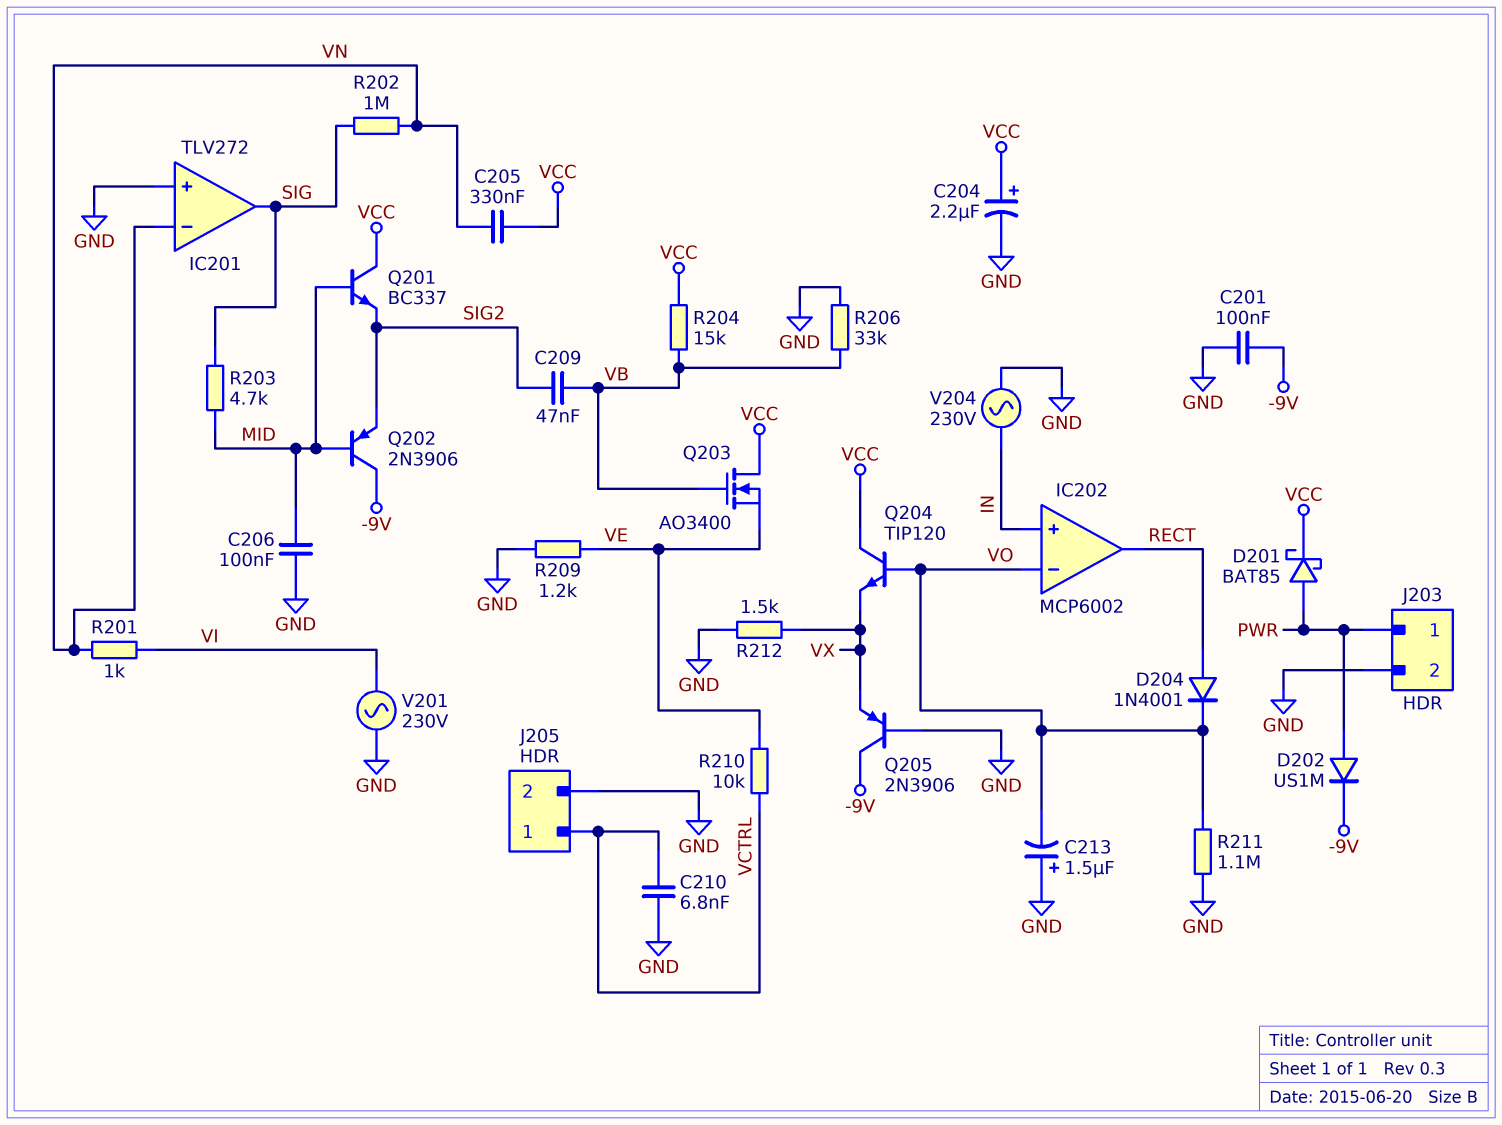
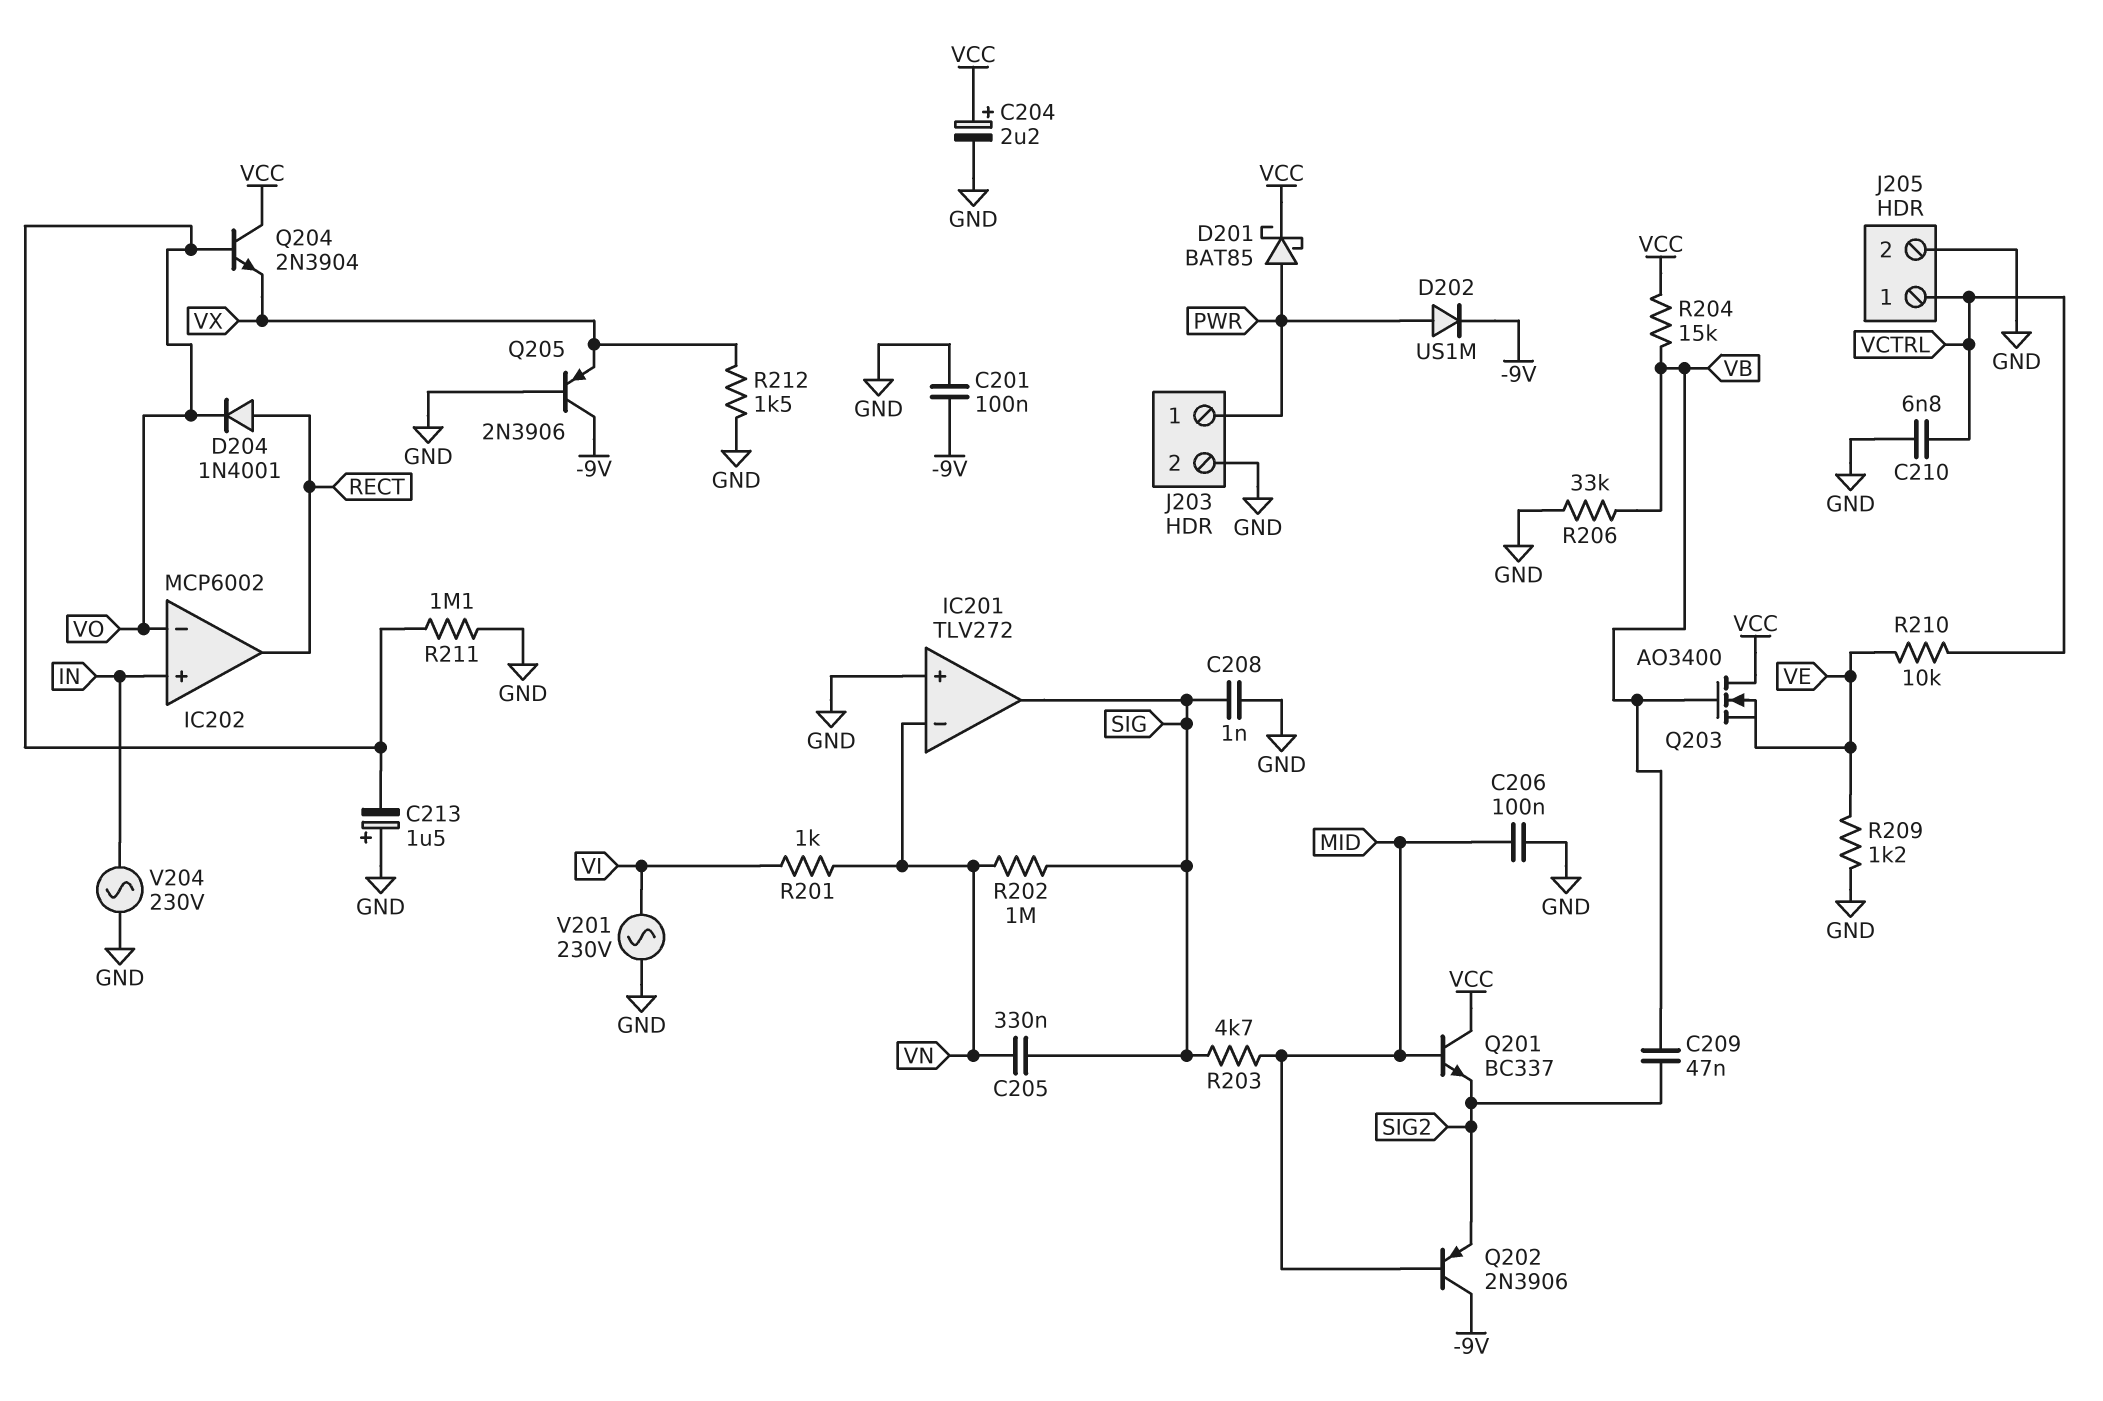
C205: 330nF (VCC, VN) -> 330nF (SIG, VN)
C208: none -> 1nF (GND, SIG)
Q204: NPN TIP120 (B VO, C VCC, E VX) -> NPN 2N3904 (B VO, C VCC, E VX)

